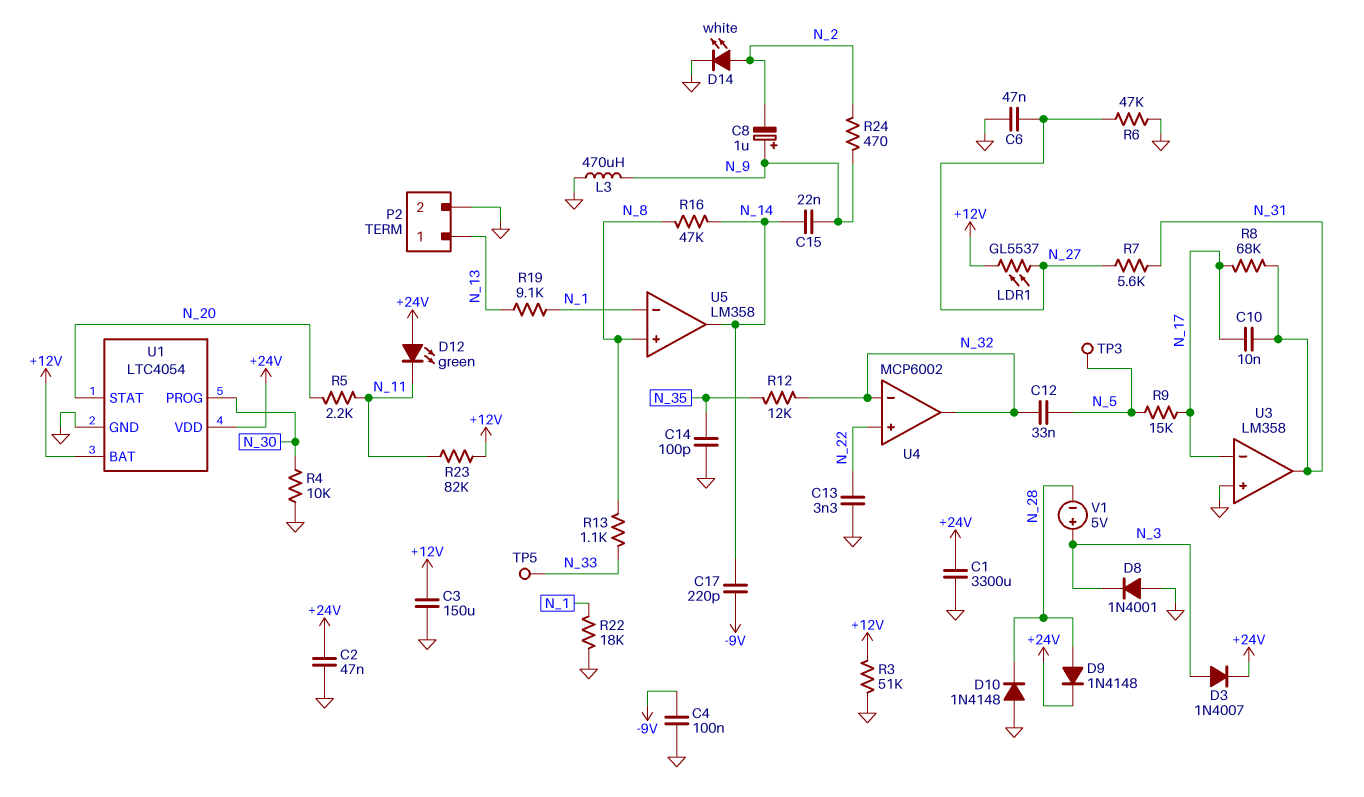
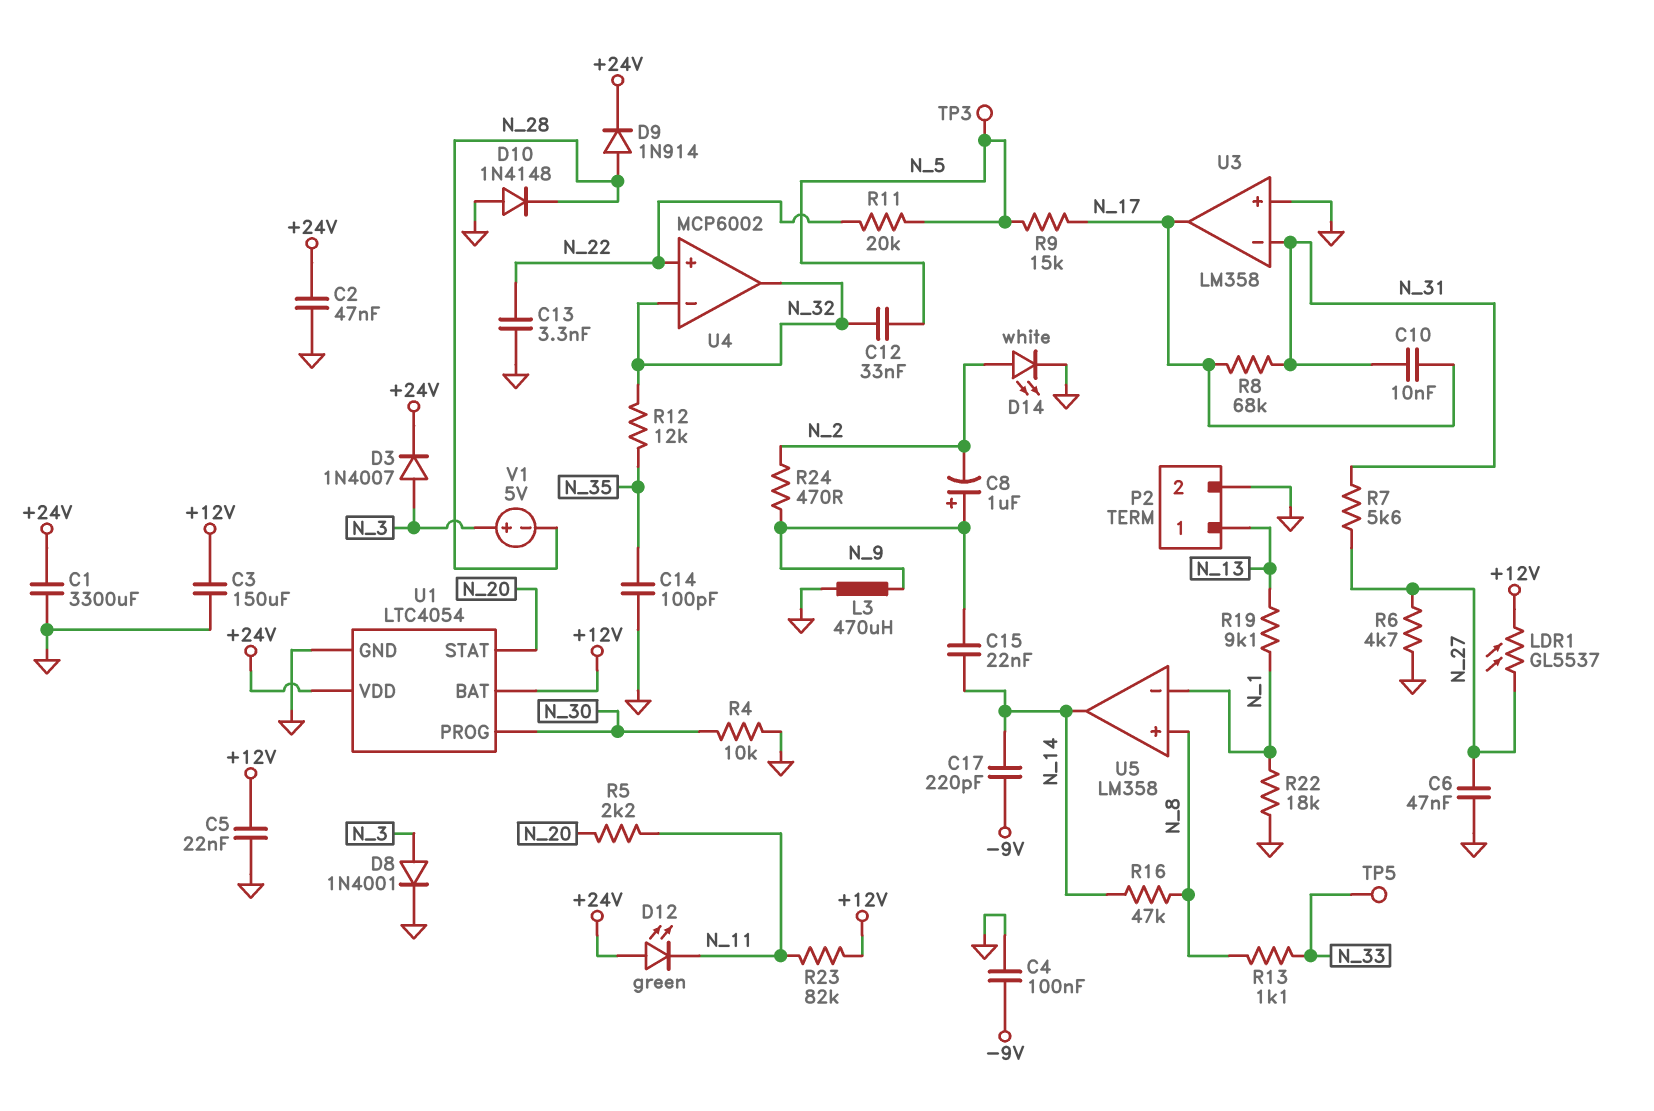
C5: none -> 22nF (+12V, GND)
D8: diode 1N4001 (A GND, K N_3) -> diode 1N4001 (A N_3, K GND)
D9: diode 1N4148 (A N_28, K +24V) -> diode 1N914 (A N_28, K +24V)
R3: 51k (+12V, GND) -> none
R6: 47k (GND, N_27) -> 4.7k (GND, N_27)
R11: none -> 20k (N_5, N_22)
U3 pin in-: N_17 -> N_31
U3 pin out: N_31 -> N_17

